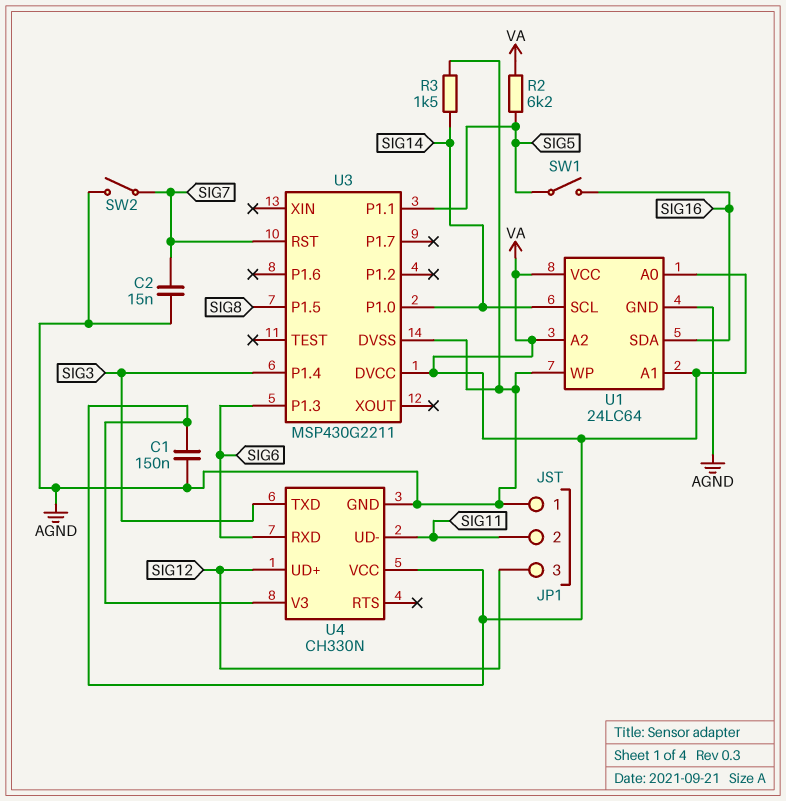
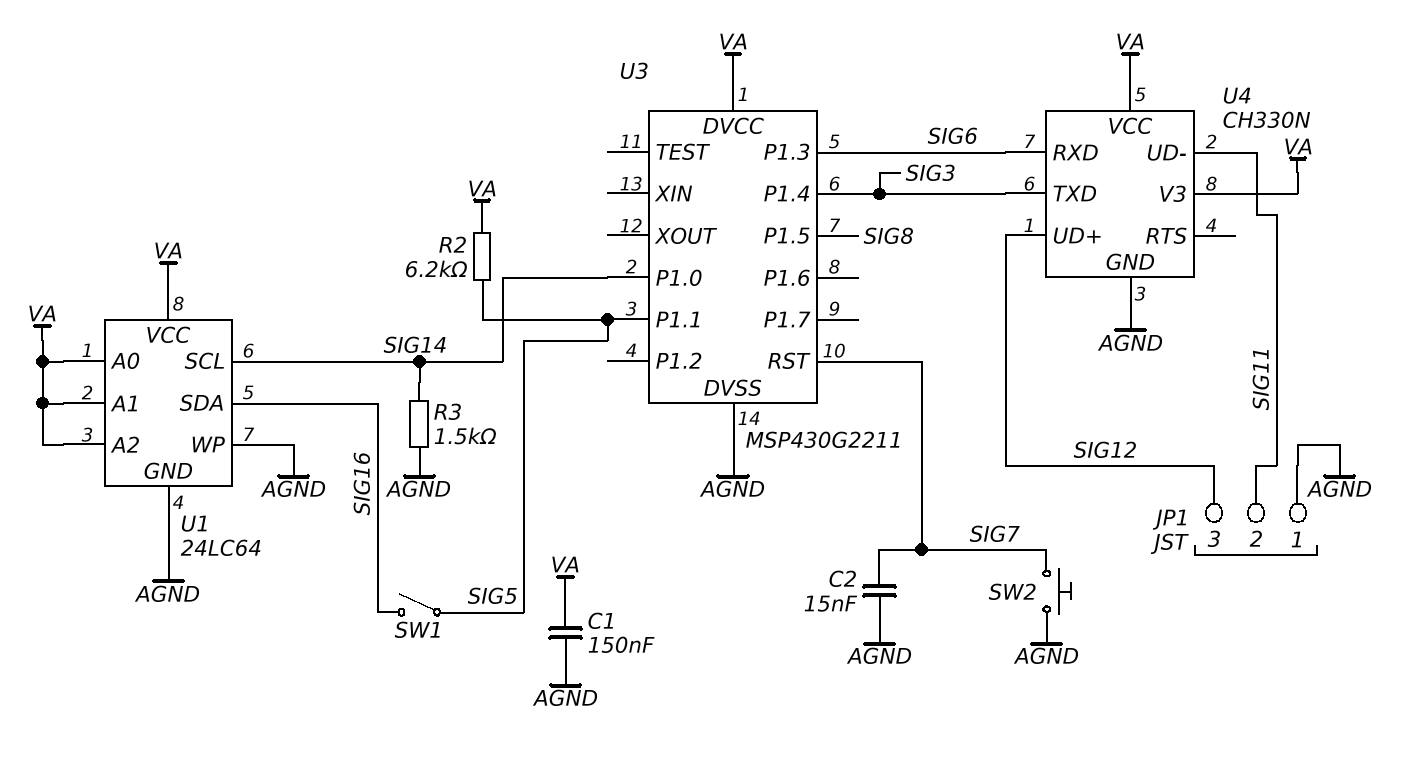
SW2: switch (AGND, SIG7) -> button (AGND, SIG7)

